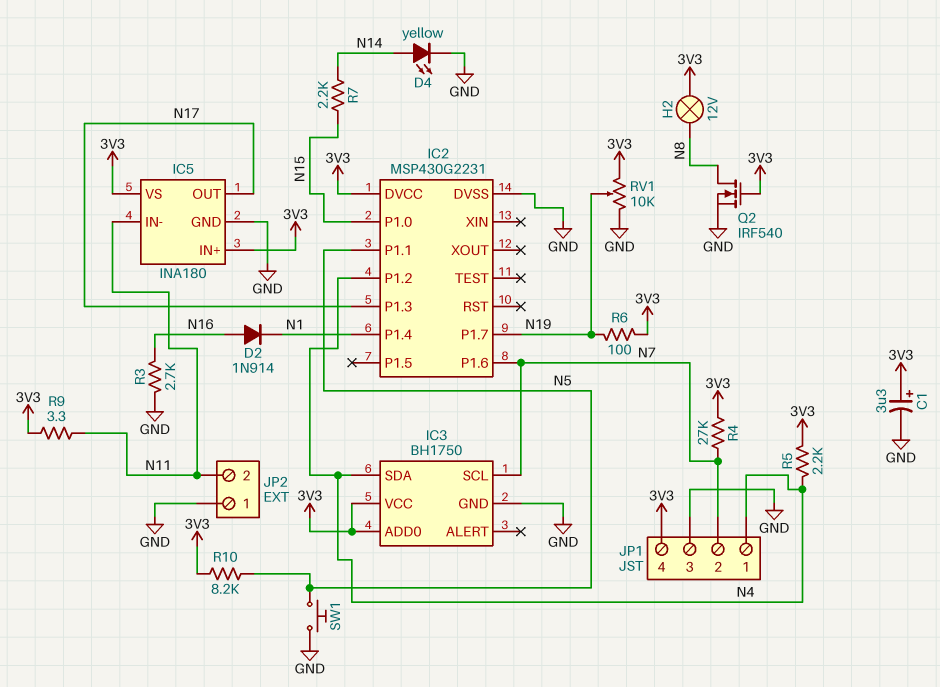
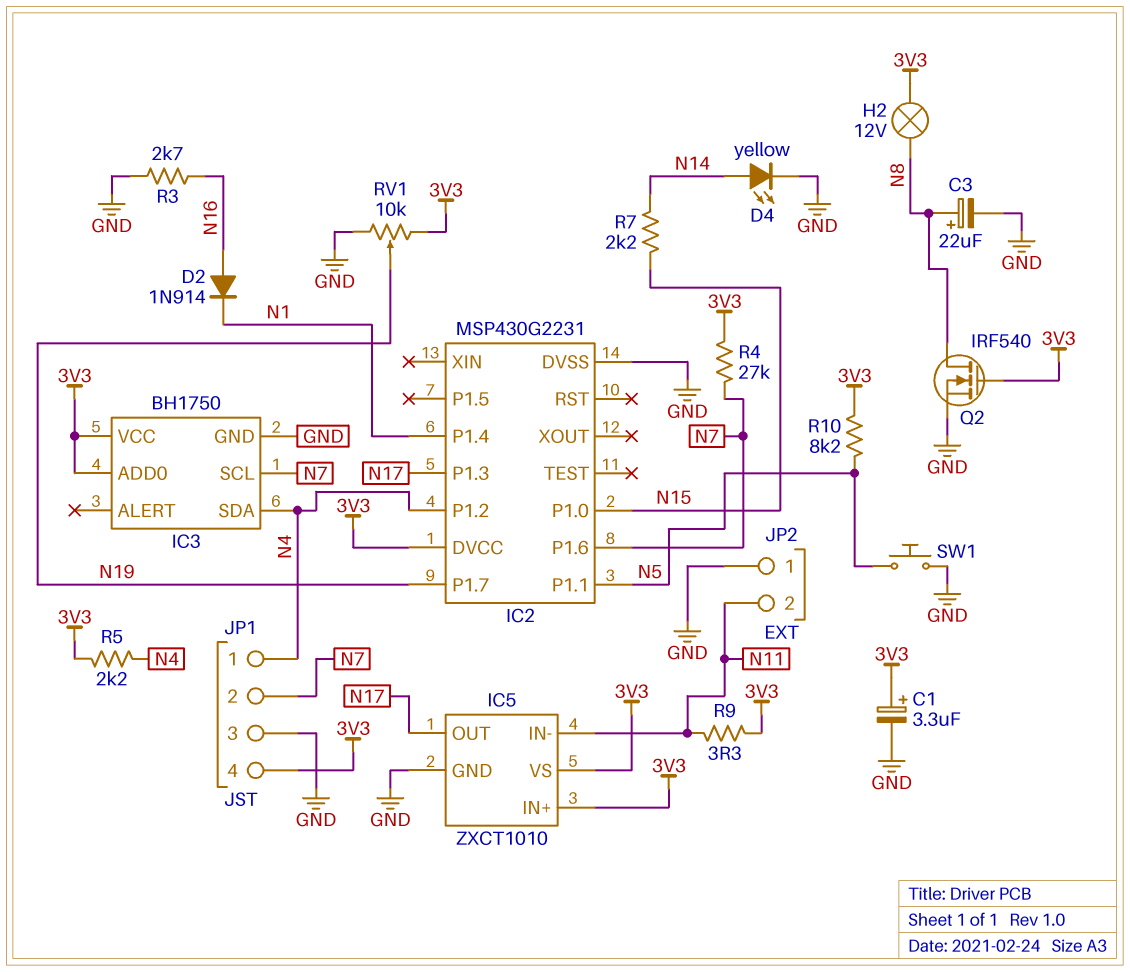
C3: none -> 22uF (plus N8, minus GND)
IC5: INA180 -> ZXCT1010
R6: 100 (3V3, N19) -> none

